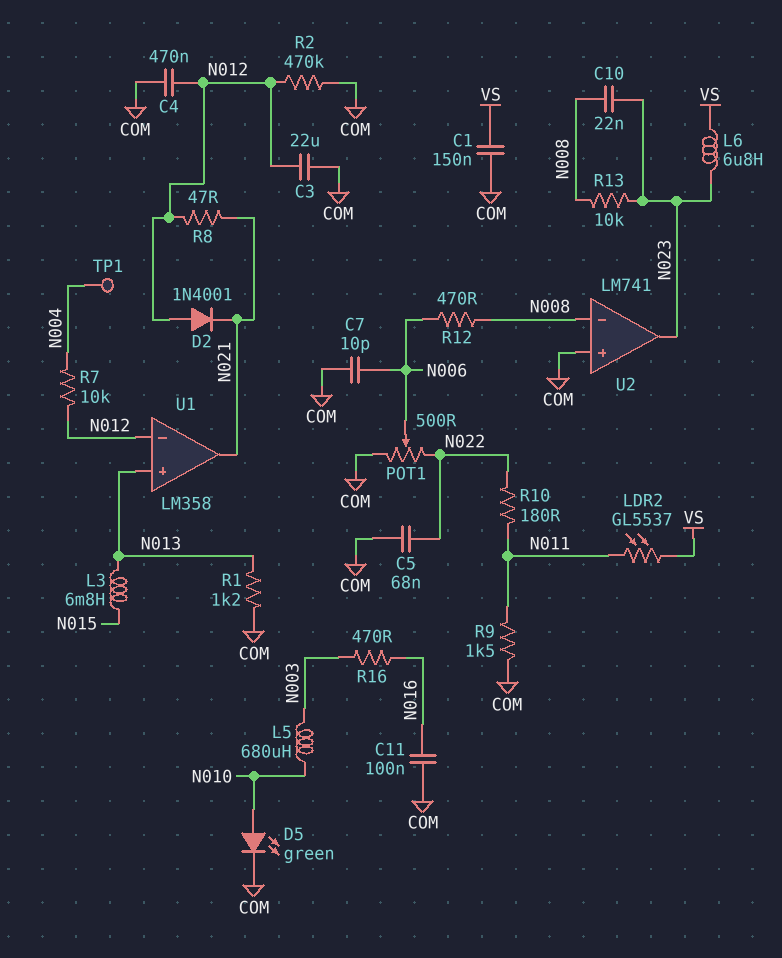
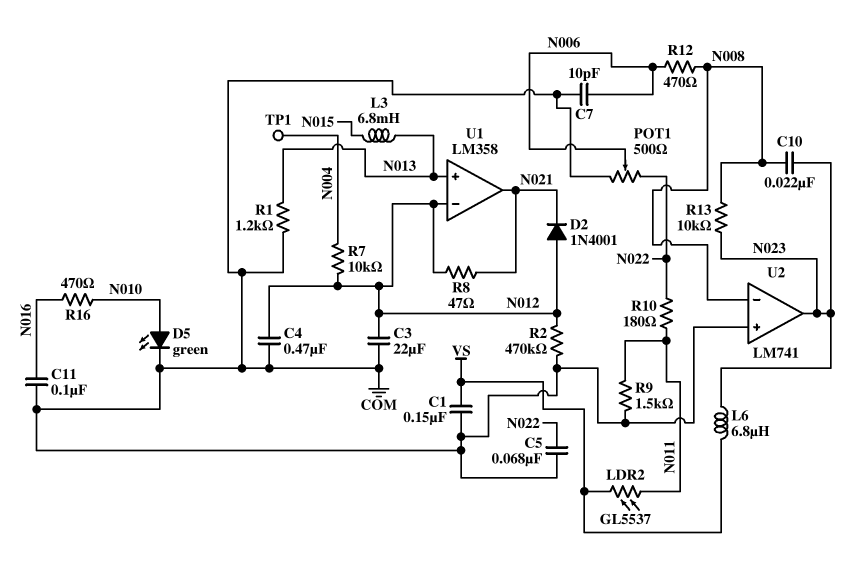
L5: 680uH (N003, N010) -> none
R16: 470 (N003, N016) -> 470 (N010, N016)

